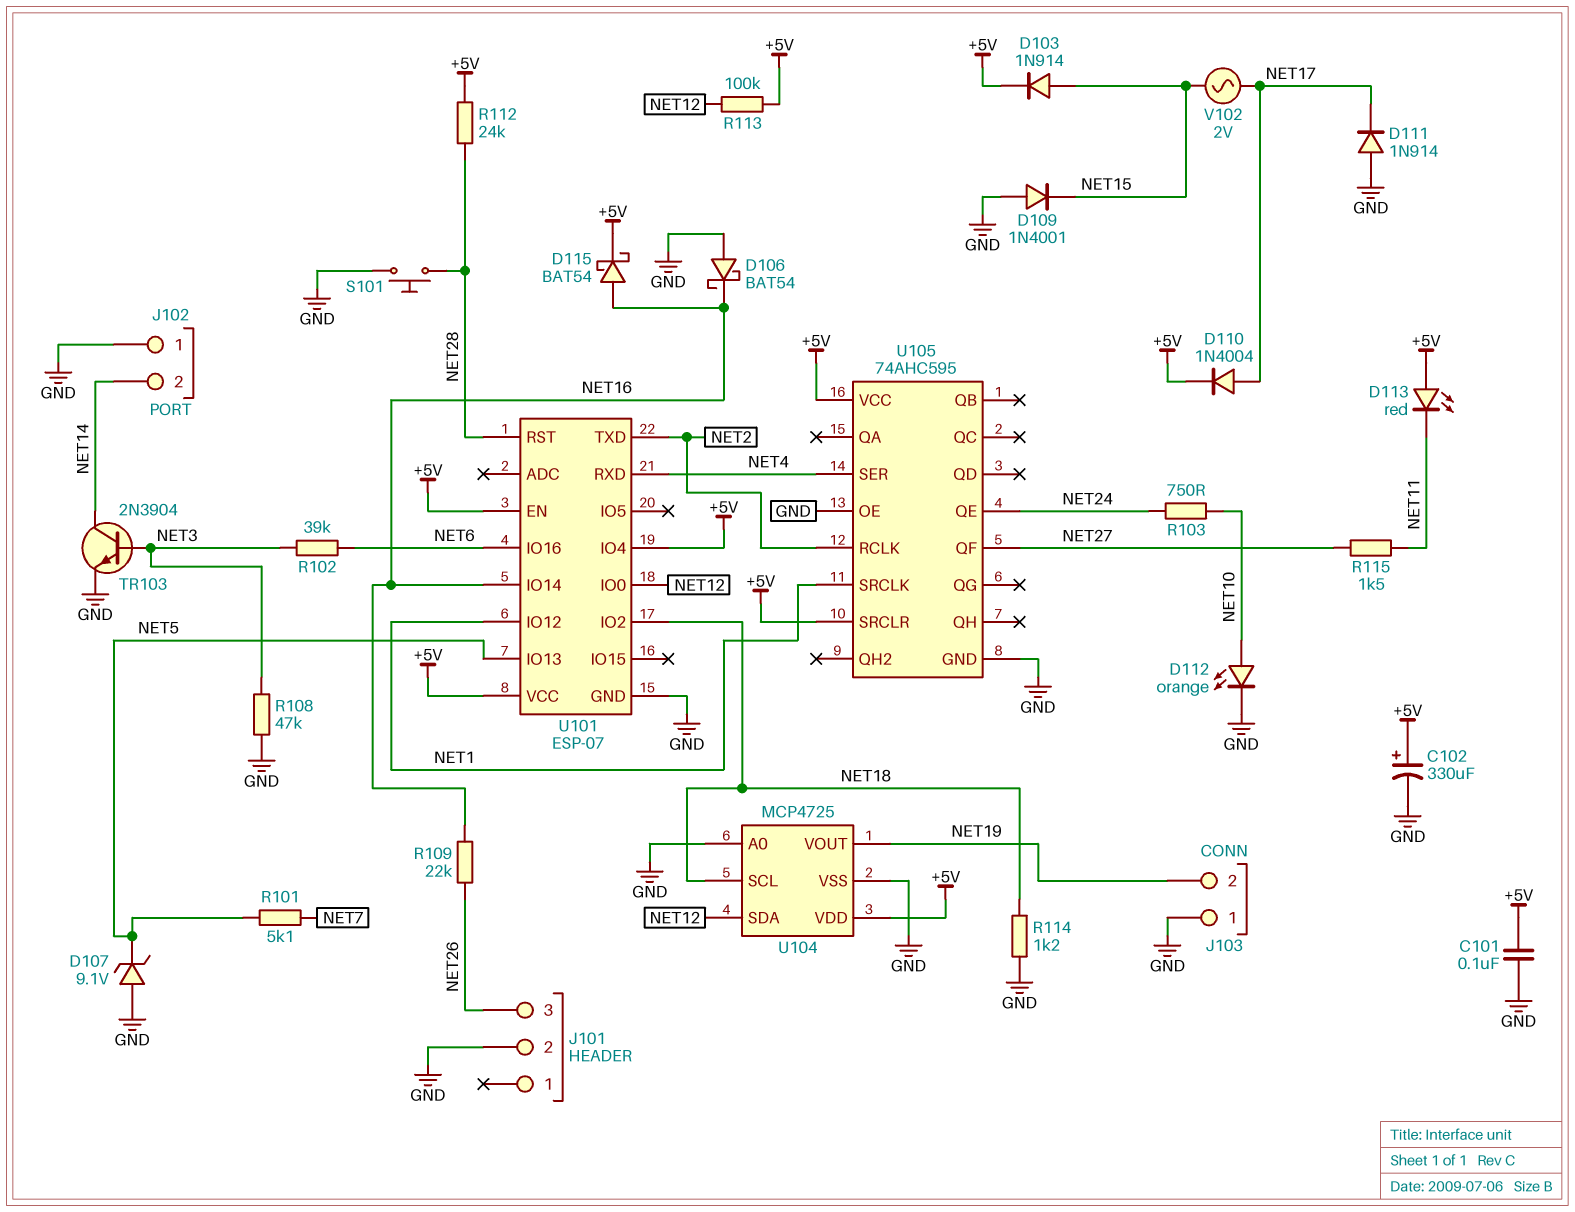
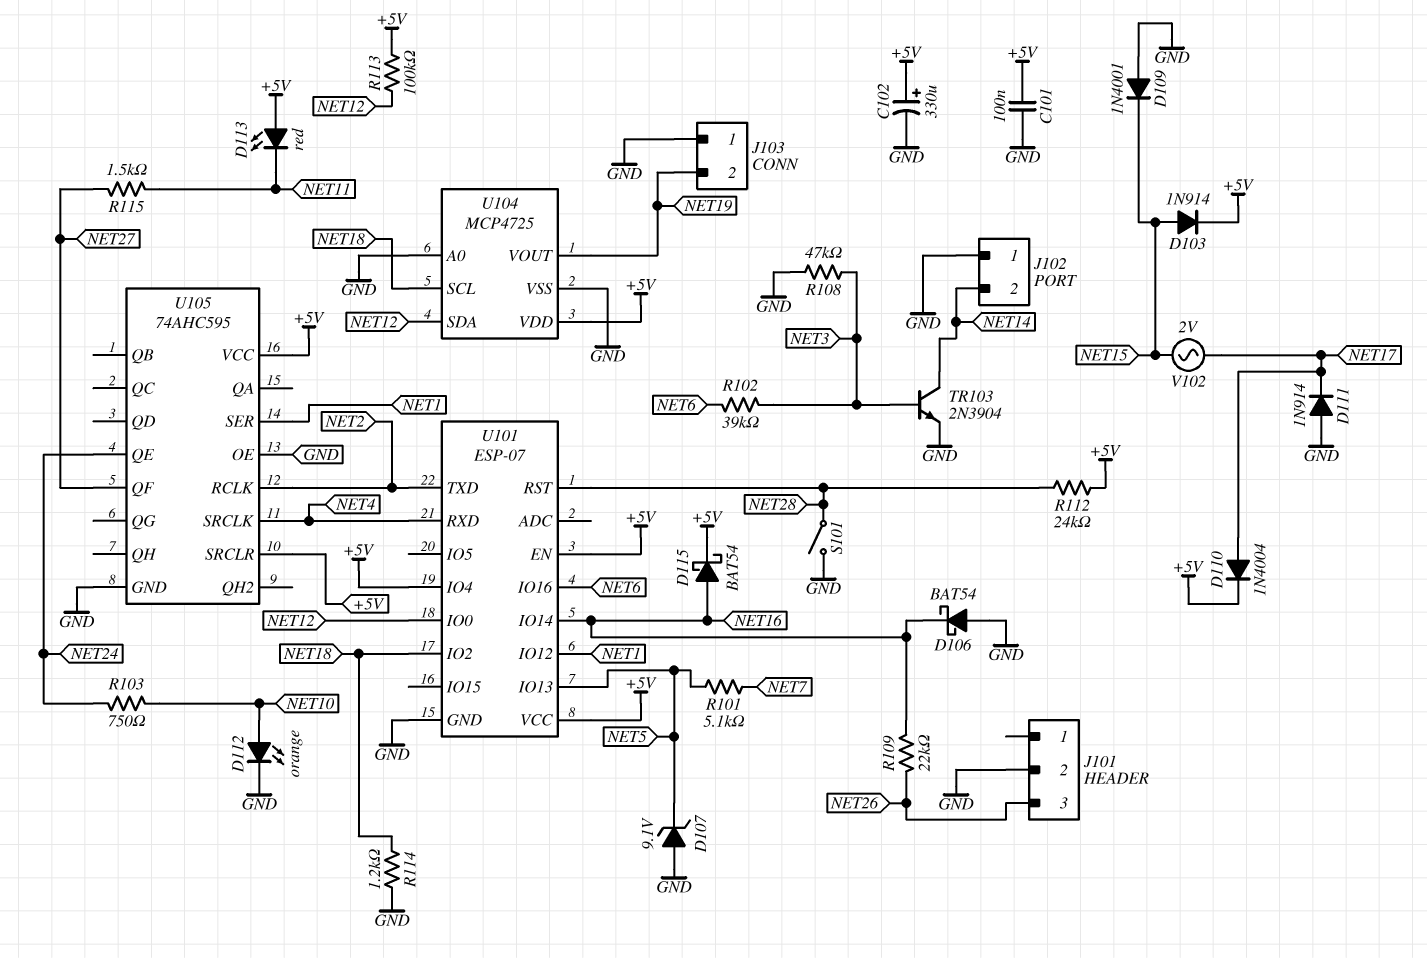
S101: button (GND, NET28) -> switch (GND, NET28)
U105 pin SER: NET4 -> NET1
U105 pin SRCLK: NET1 -> NET4

